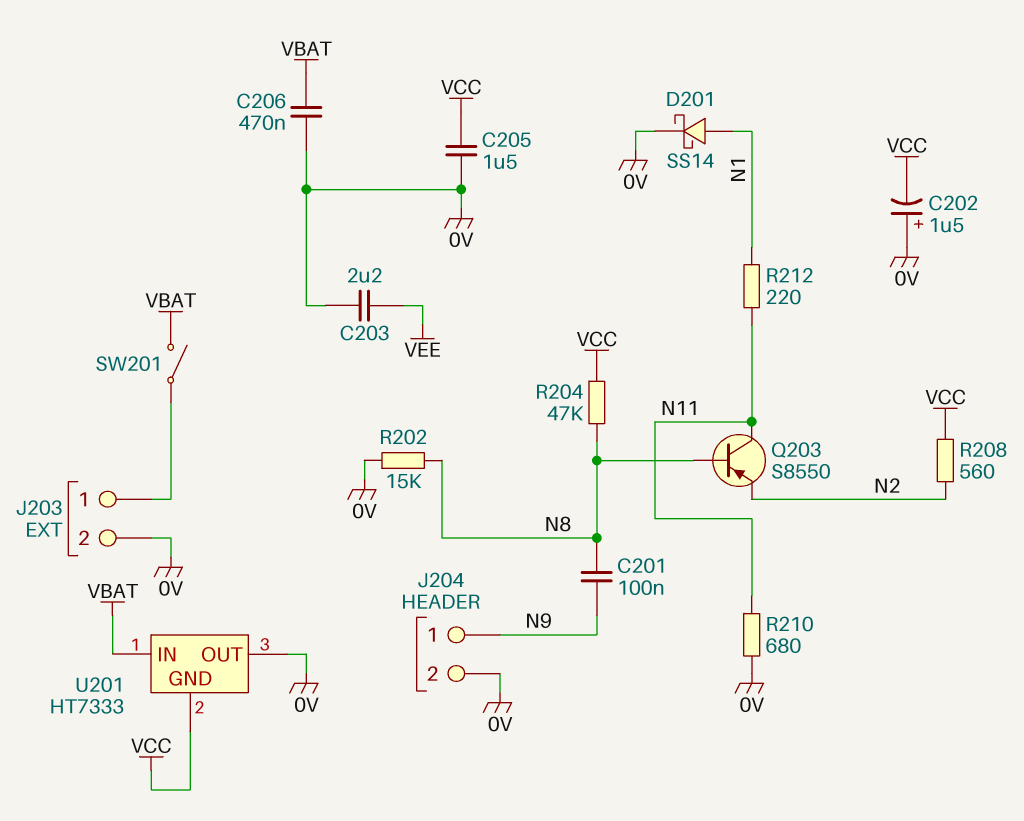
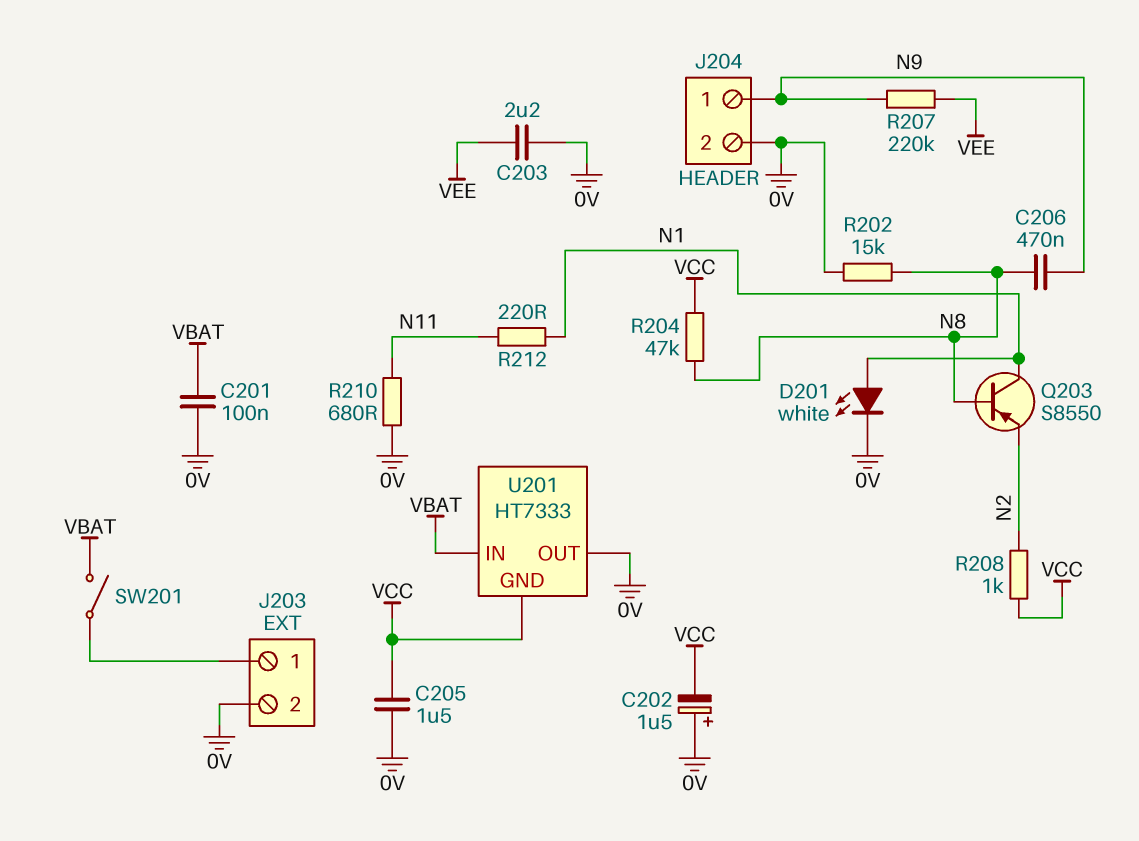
C201: 100nF (N8, N9) -> 100nF (0V, VBAT)
C206: 470nF (0V, VBAT) -> 470nF (N8, N9)
D201: schottky SS14 (A N1, K 0V) -> LED white (A N1, K 0V)
Q203: PNP S8550 (B N8, C N11, E N2) -> PNP S8550 (B N8, C N1, E N2)
R207: none -> 220k (N9, VEE)
R208: 560 (N2, VCC) -> 1k (N2, VCC)

